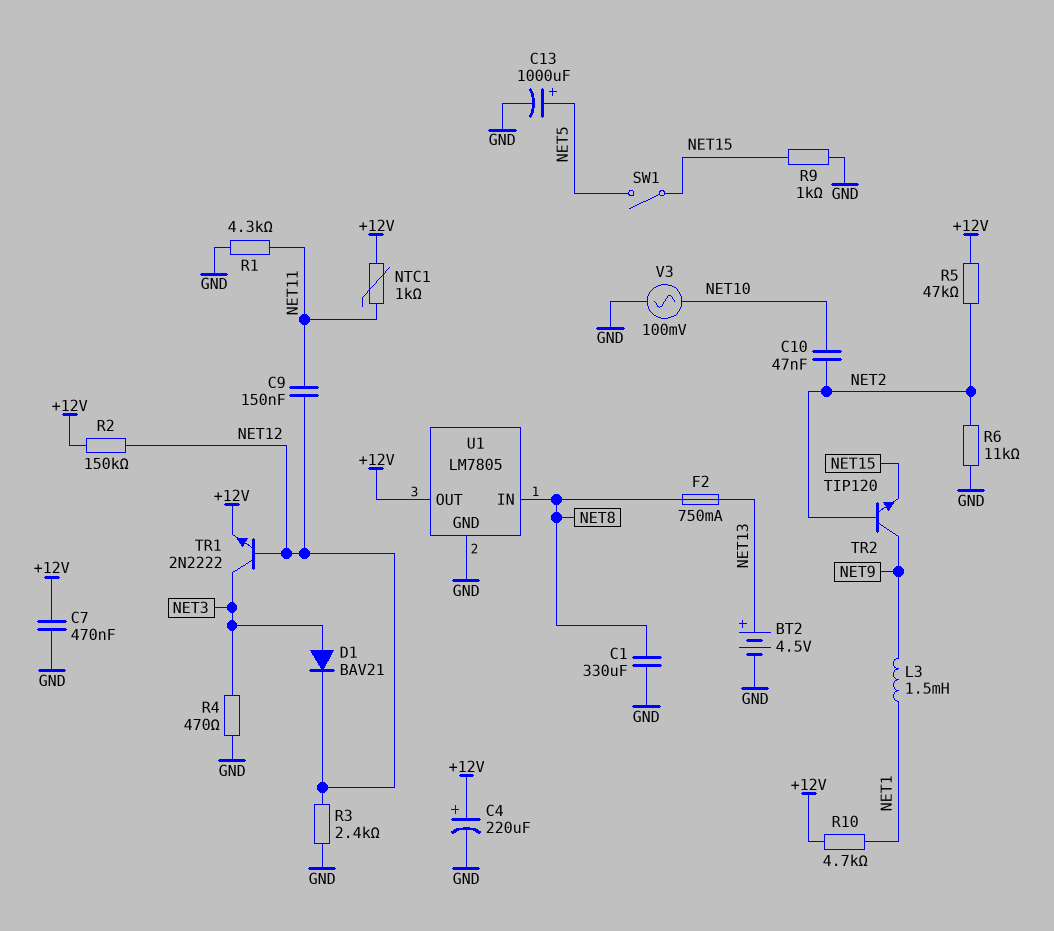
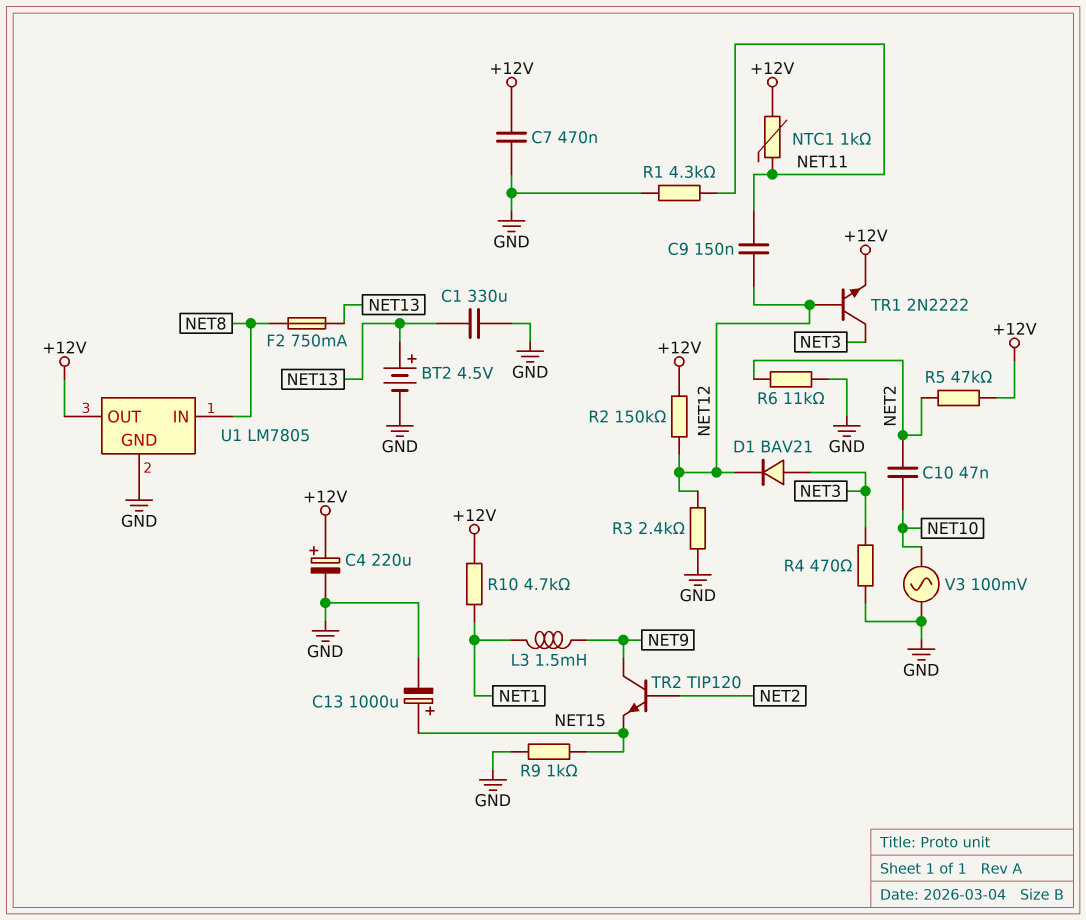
C1: 330uF (GND, NET8) -> 330uF (GND, NET13)
C13: 1000uF (plus NET5, minus GND) -> 1000uF (plus NET15, minus GND)
SW1: switch (NET5, NET15) -> none

